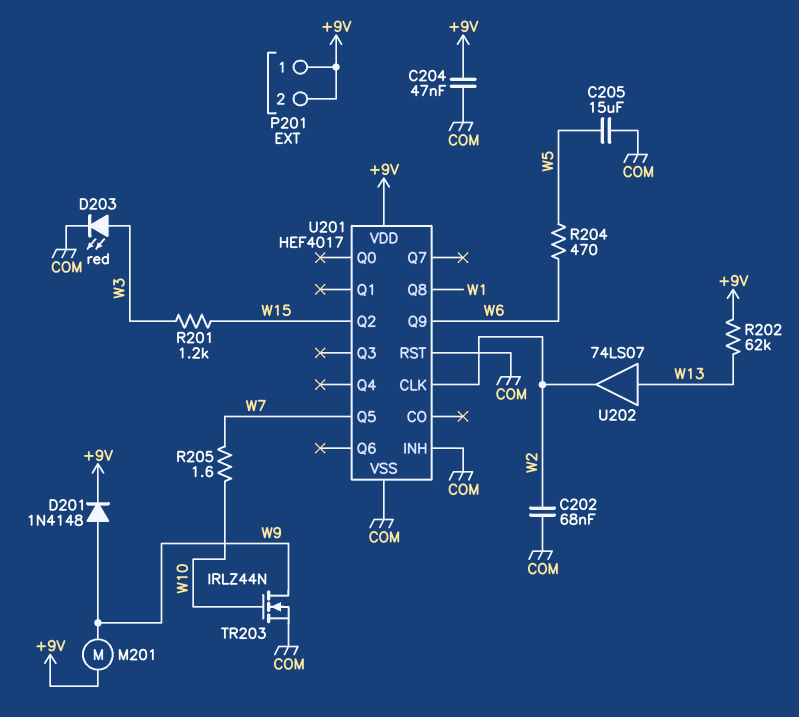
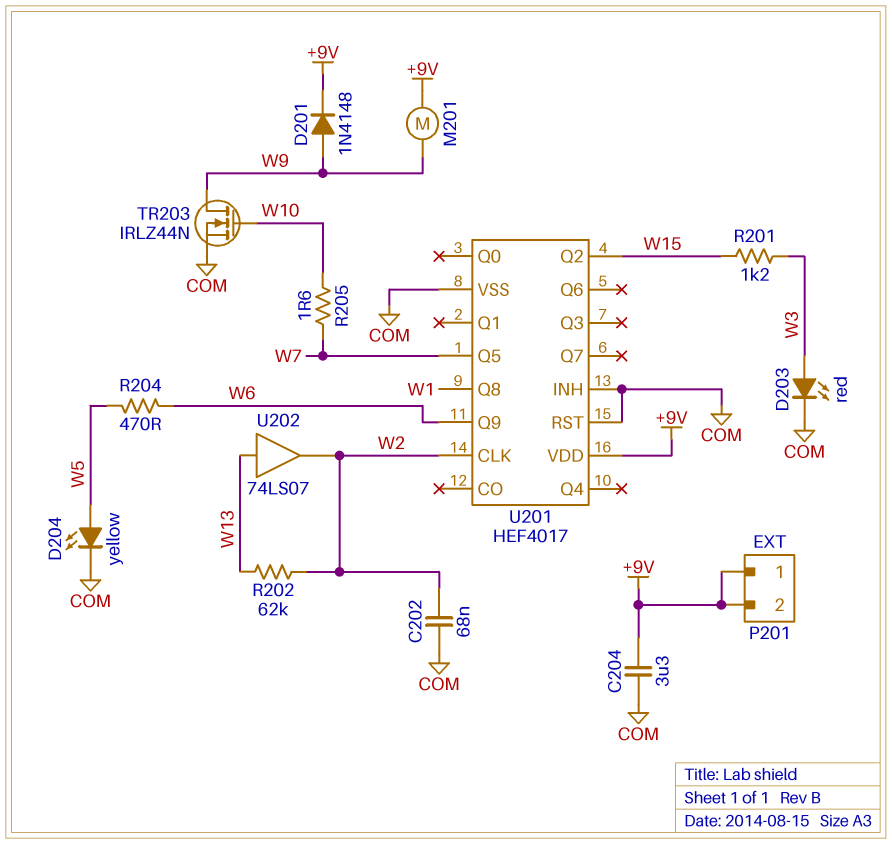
C204: 47nF (+9V, COM) -> 3.3uF (+9V, COM)
C205: 15uF (COM, W5) -> none
D204: none -> LED yellow (A W5, K COM)
R202: 62k (+9V, W13) -> 62k (W2, W13)

